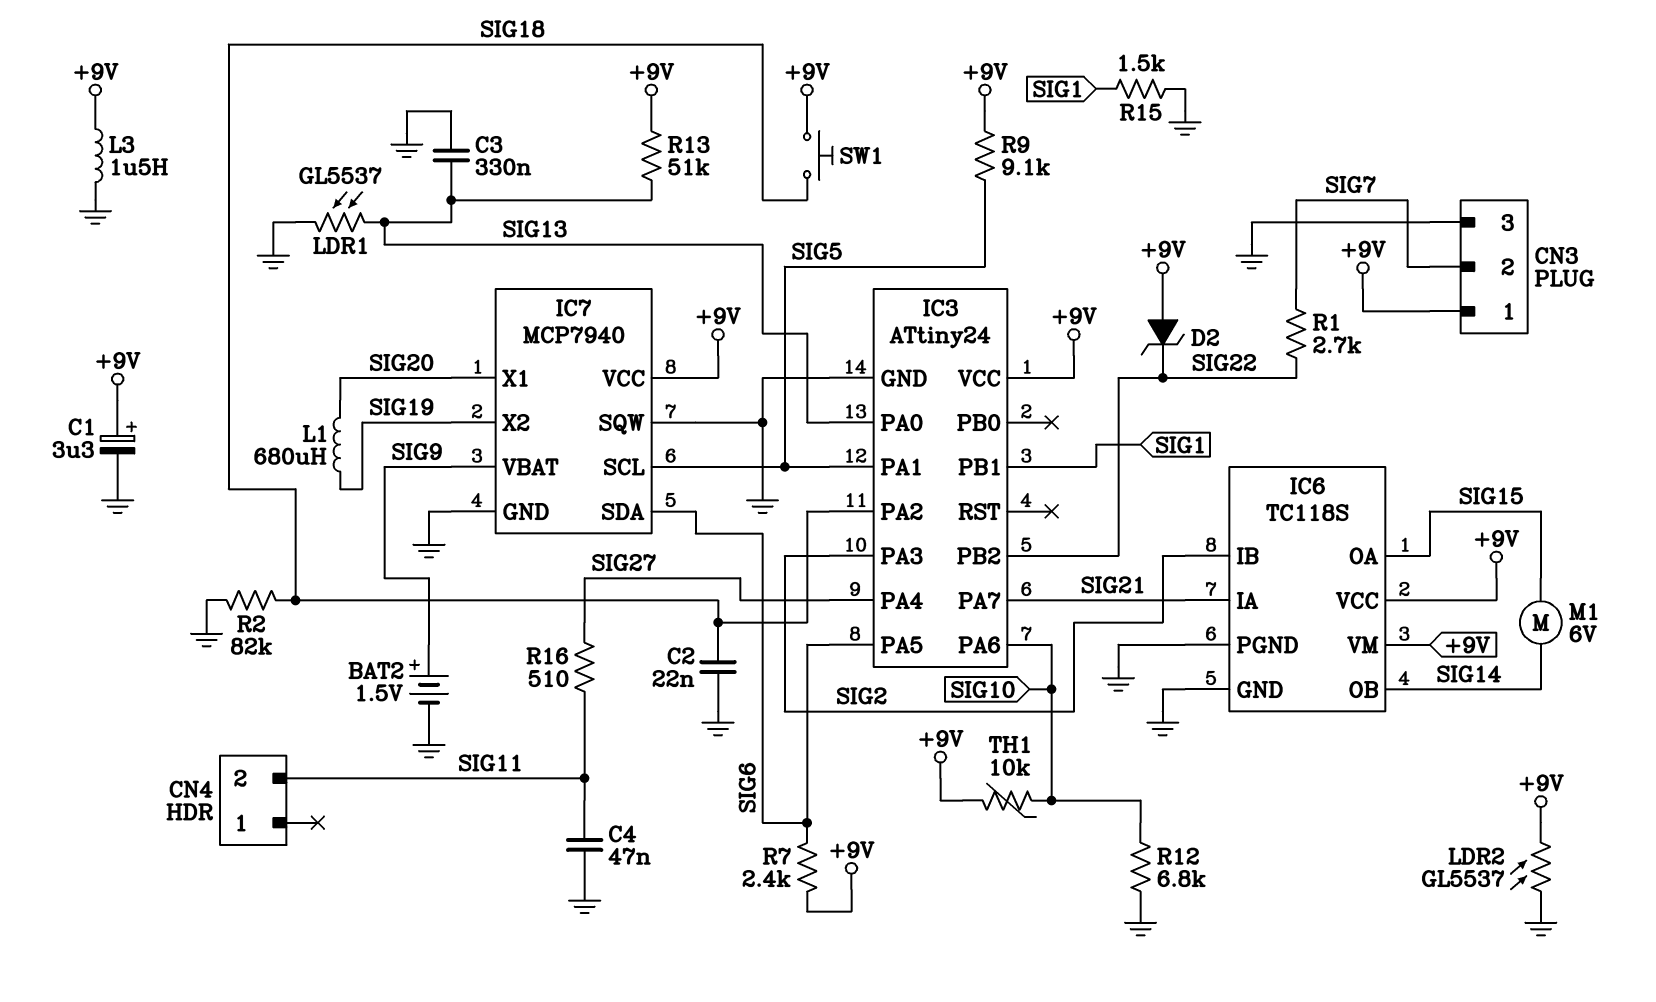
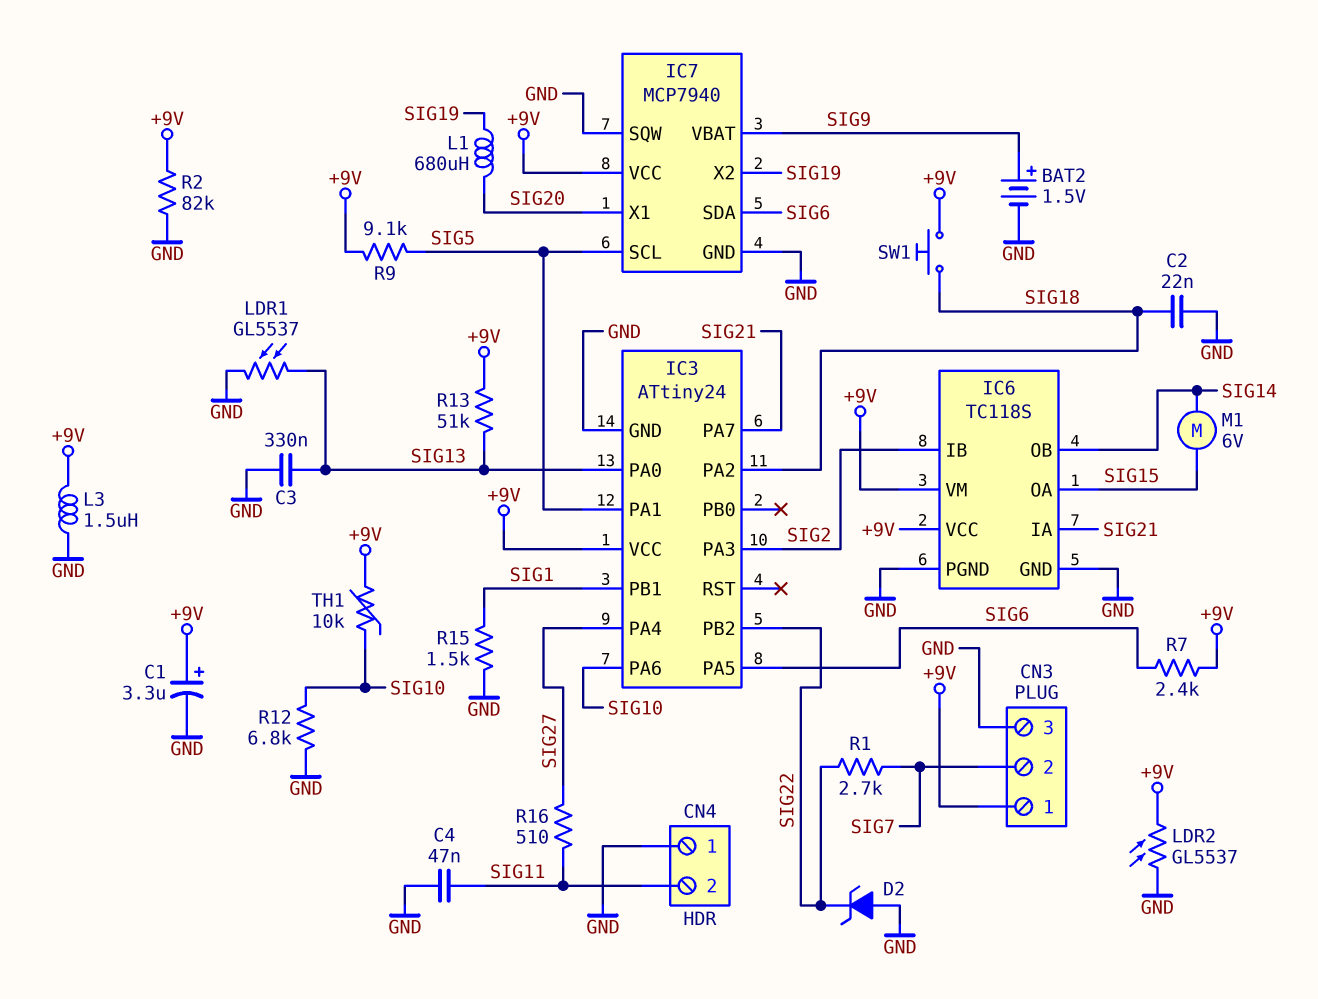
CN4 pin 1: none -> GND
D2: zener (A +9V, K SIG22) -> zener (A GND, K SIG22)
R2: 82k (GND, SIG18) -> 82k (+9V, GND)

